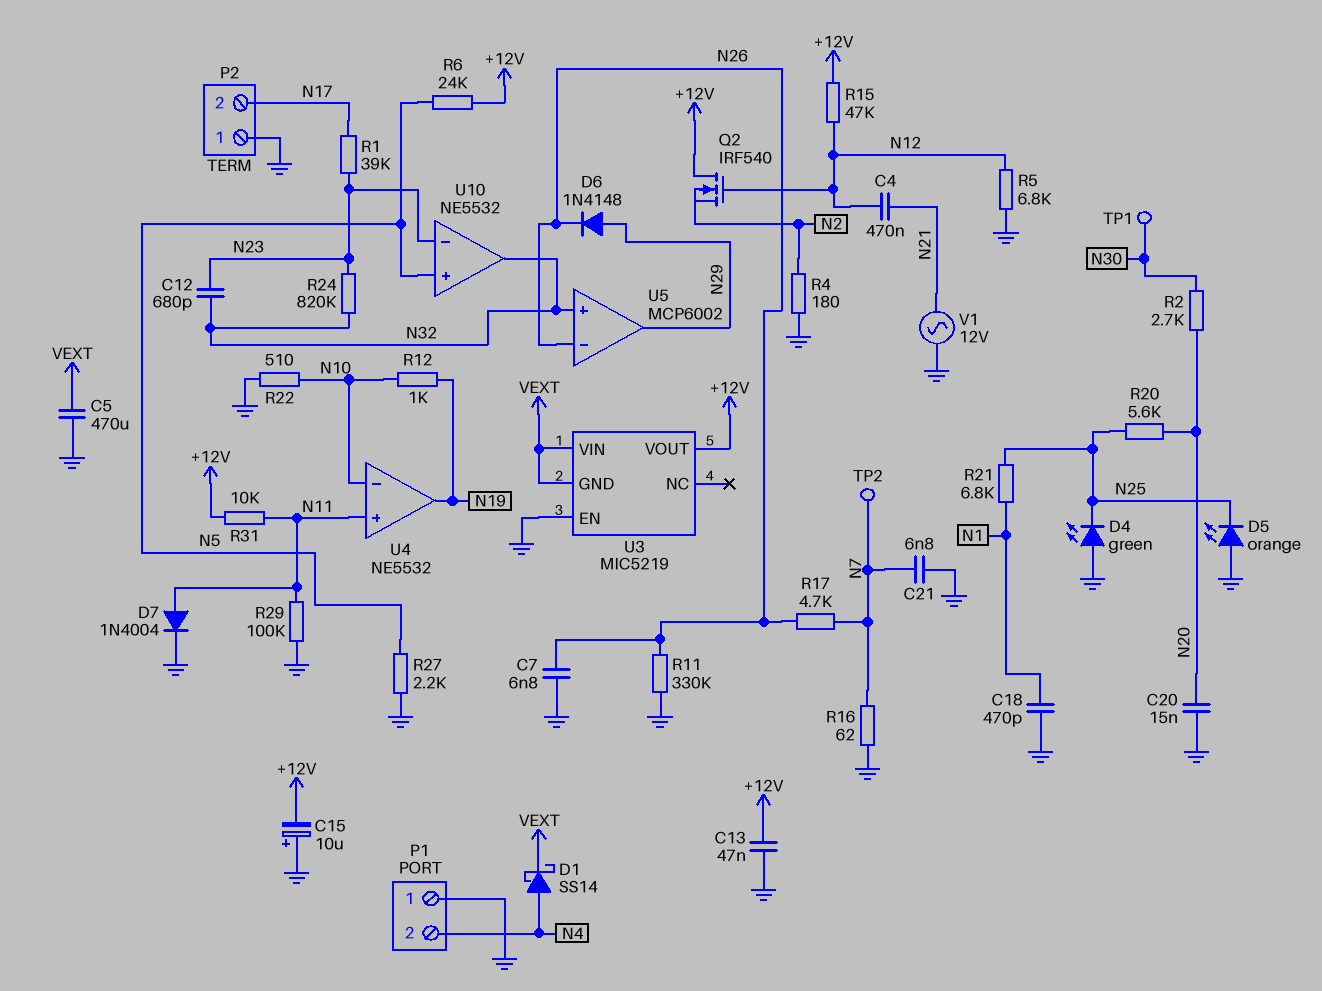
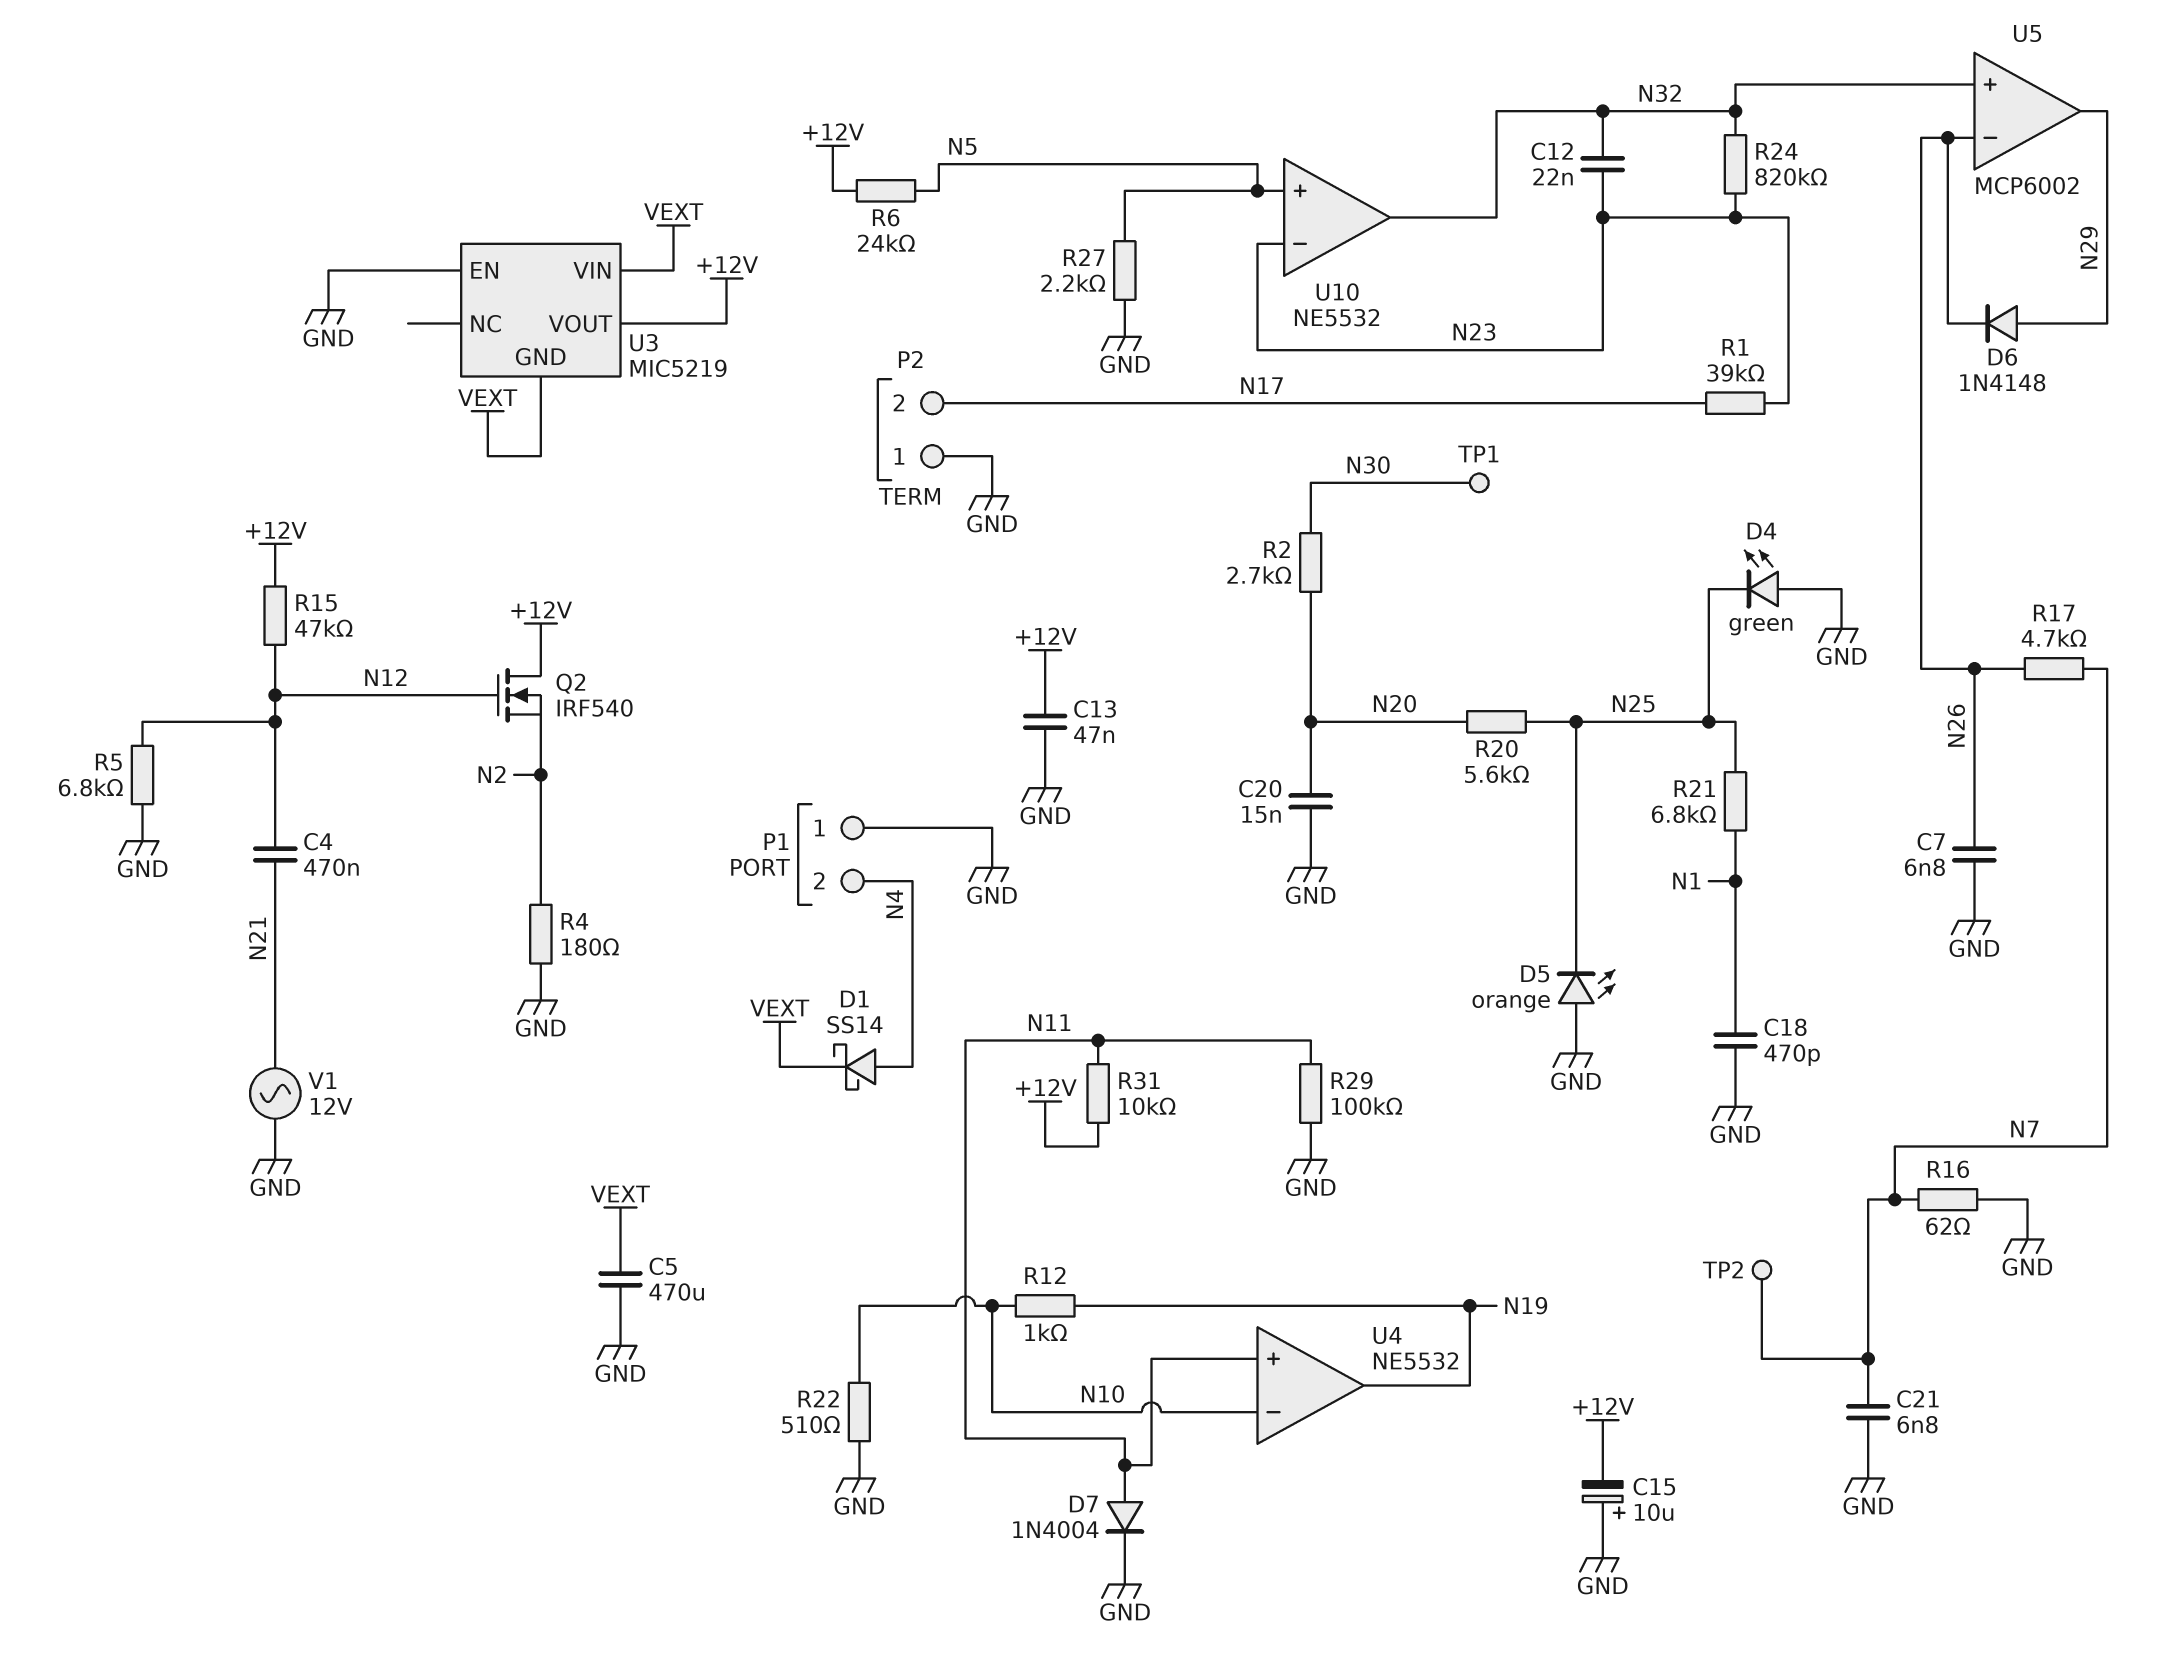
C12: 680pF (N23, N32) -> 22nF (N23, N32)
R11: 330k (GND, N26) -> none

